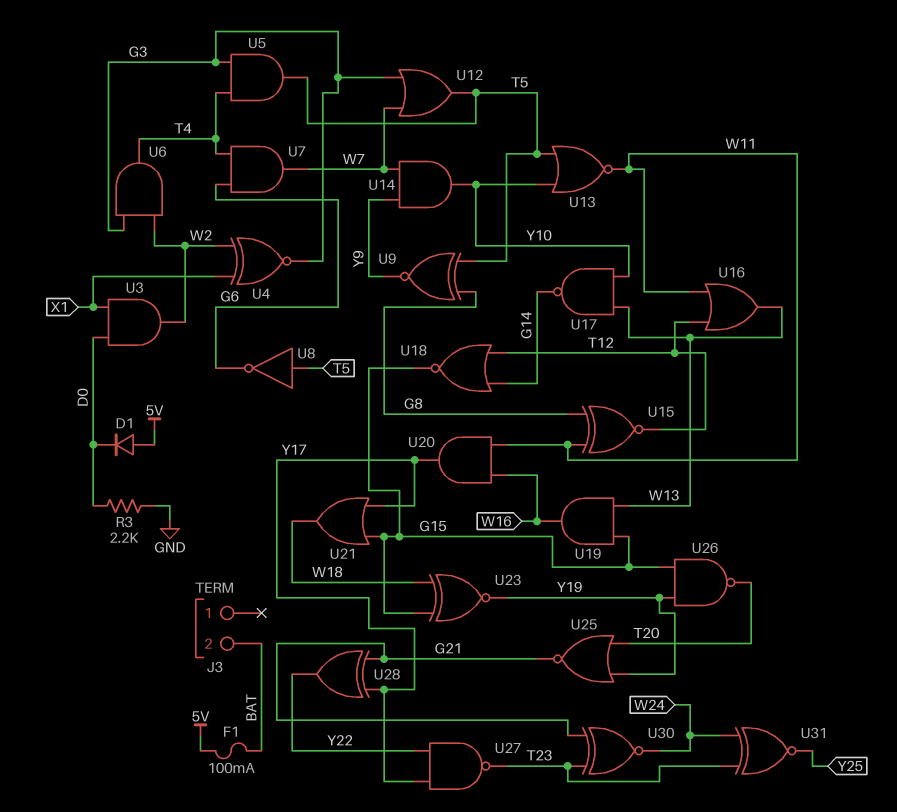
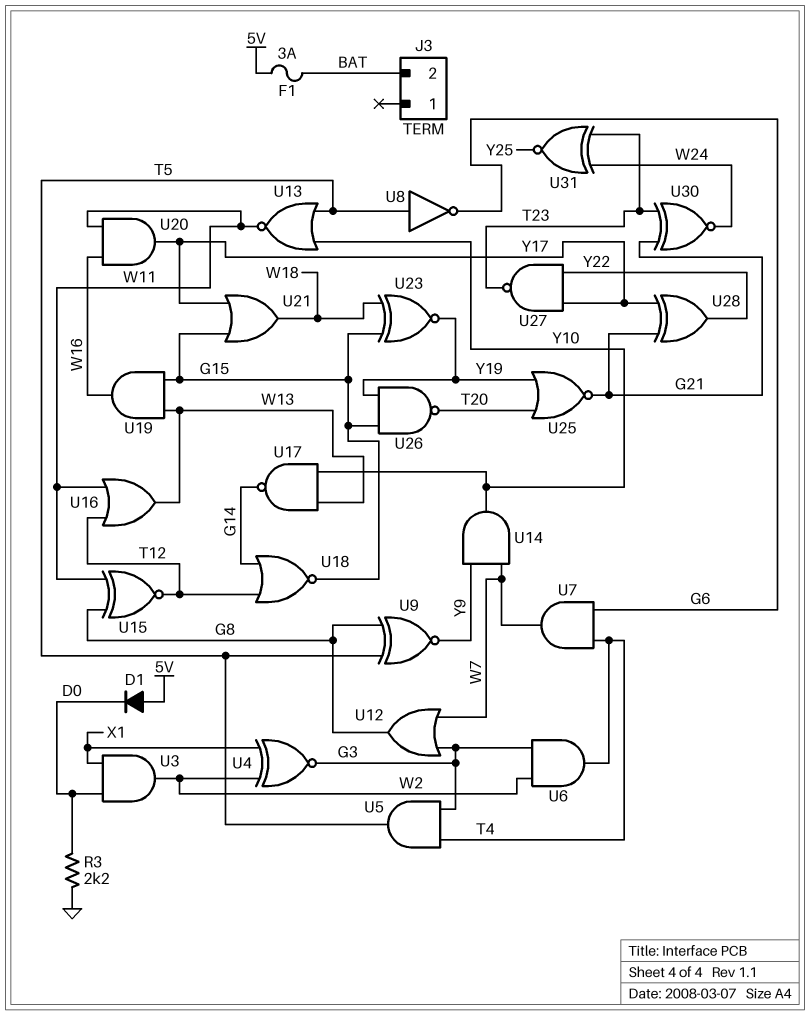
F1: 100mA (5V, BAT) -> 3A (5V, BAT)
U12: OR (in G3, in W7, out T5) -> OR (in G3, in W7, out G8)

